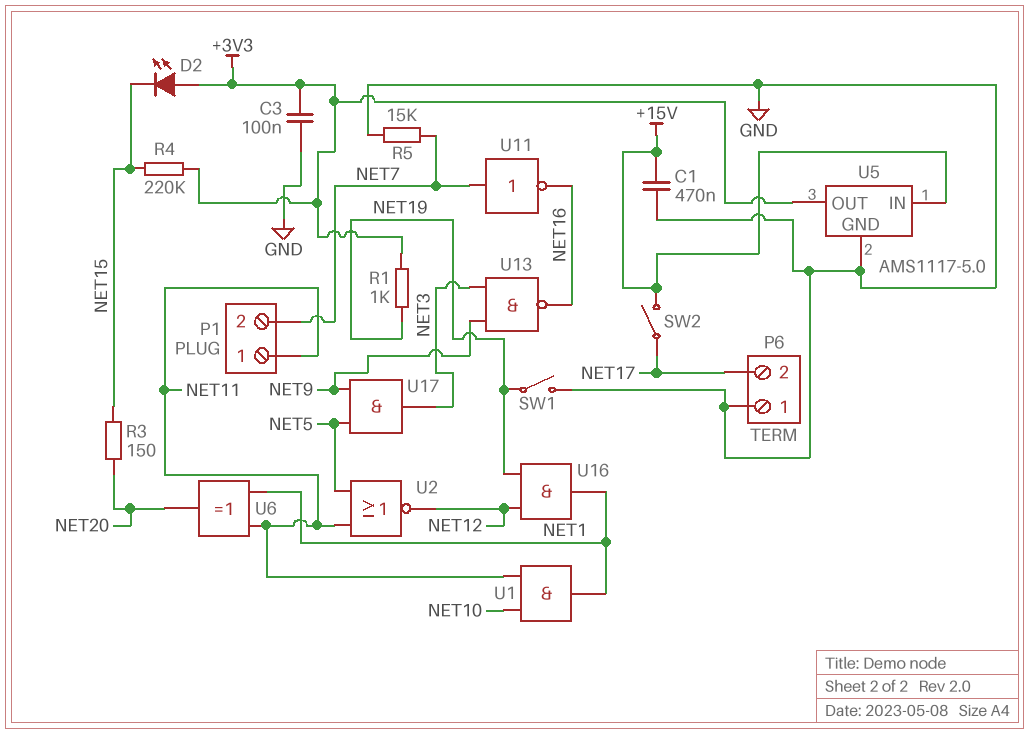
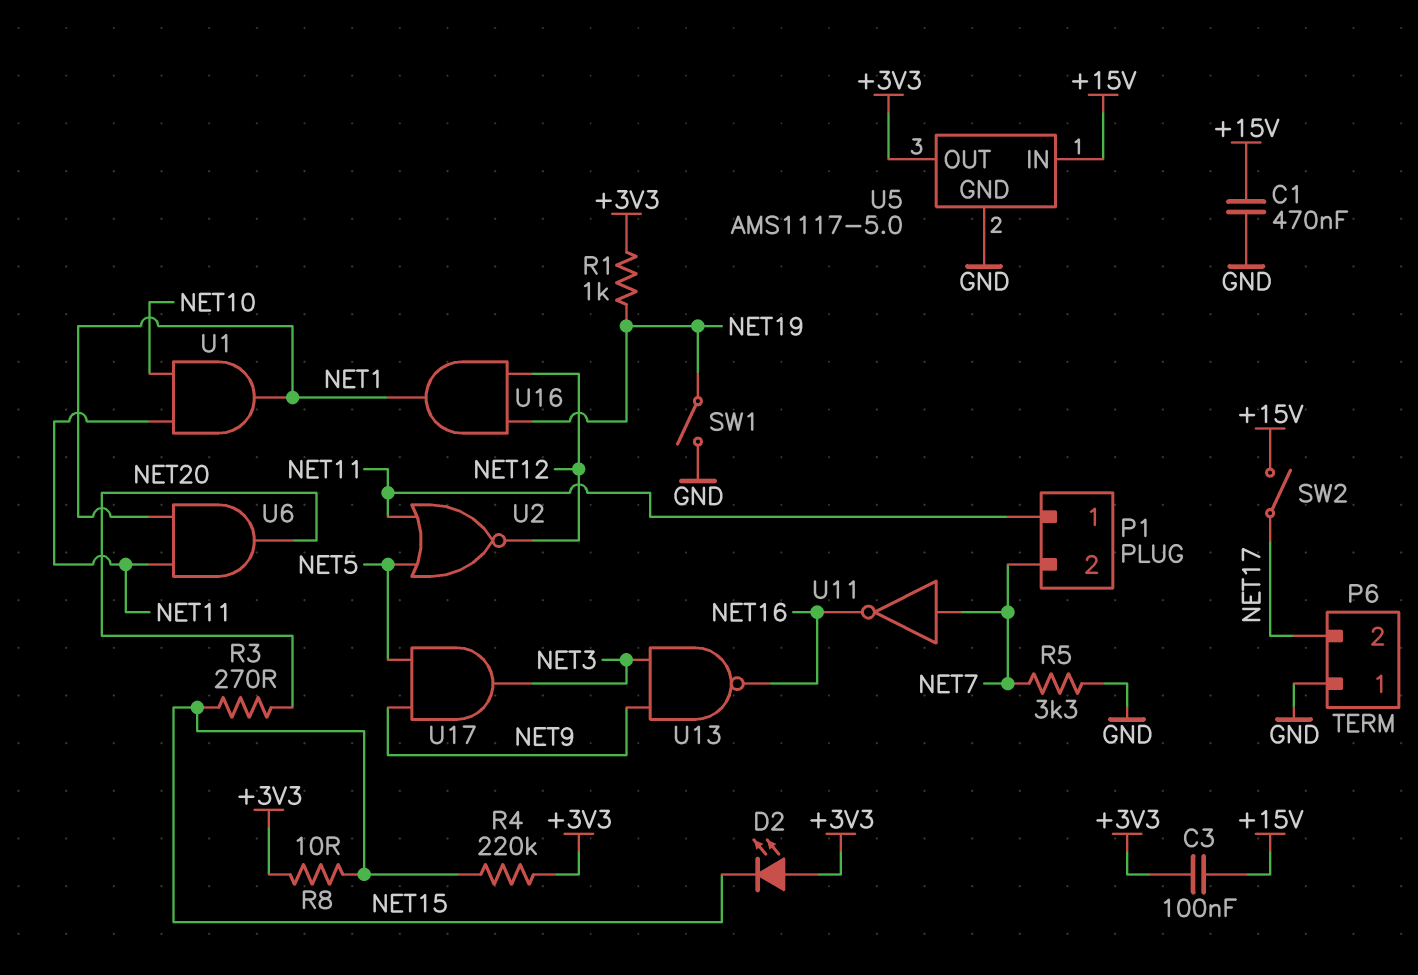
C3: 100nF (+3V3, GND) -> 100nF (+3V3, +15V)
R3: 150 (NET15, NET20) -> 270 (NET15, NET20)
R5: 15k (GND, NET7) -> 3.3k (GND, NET7)
R8: none -> 10 (+3V3, NET15)
U6: XOR (in NET1, in NET11, out NET20) -> AND (in NET1, in NET11, out NET20)

